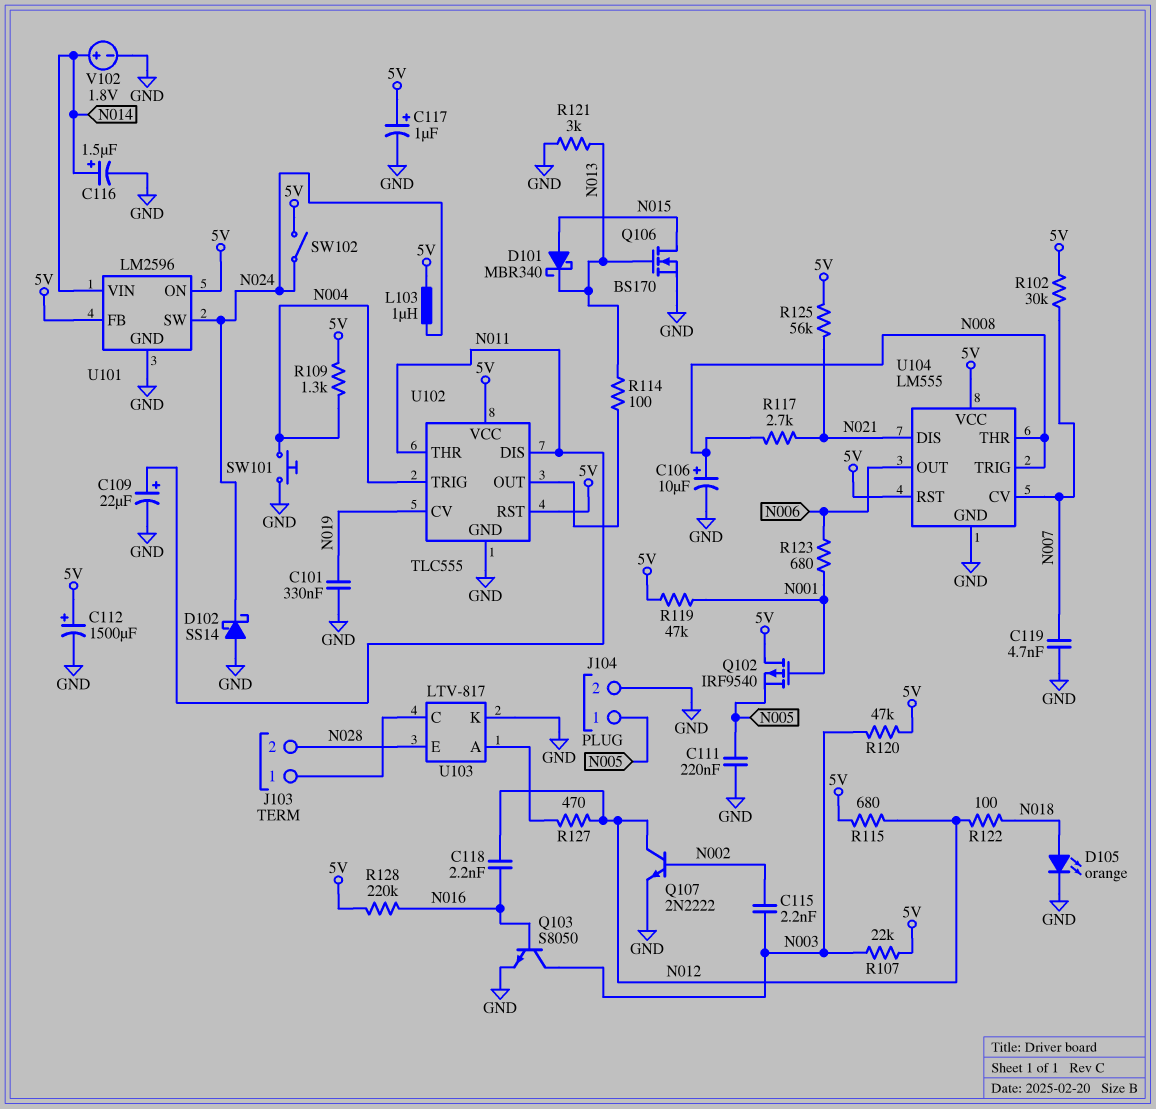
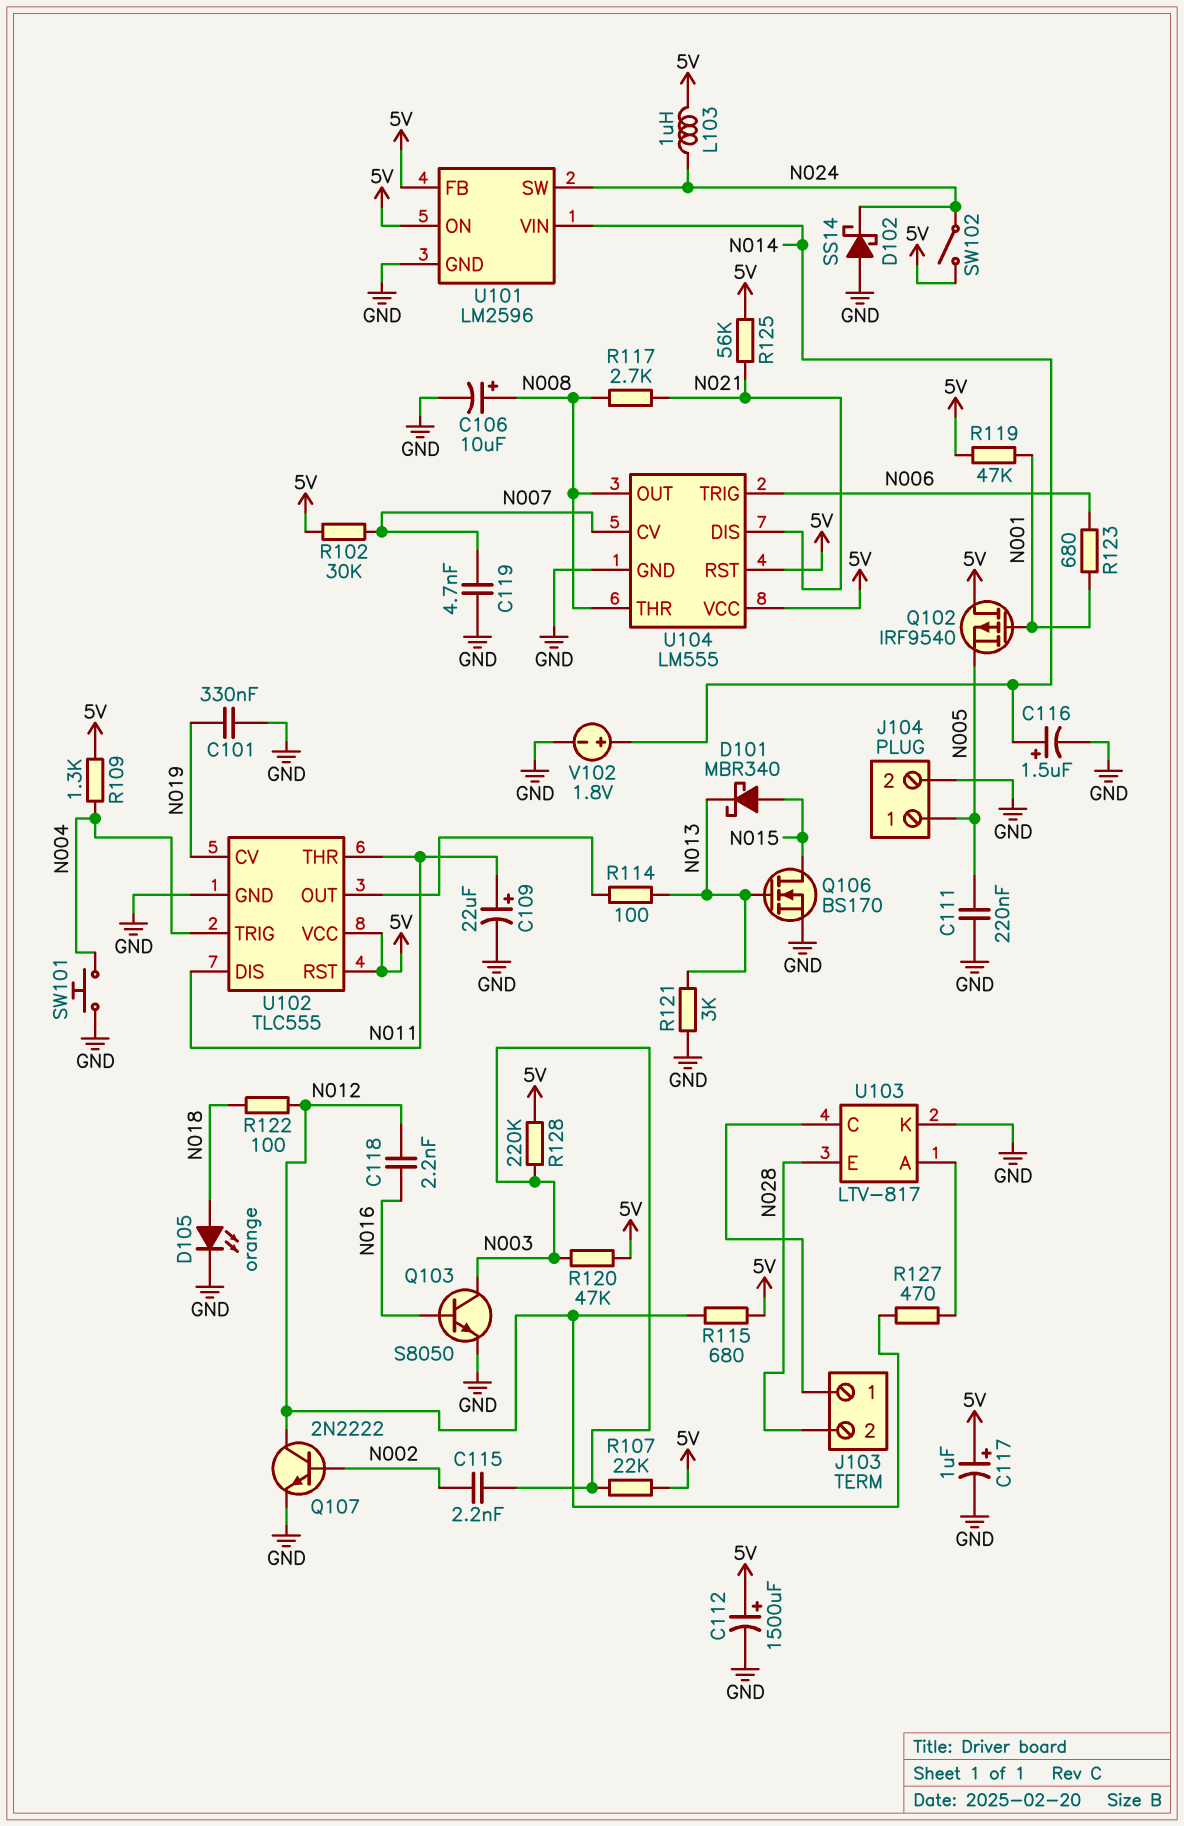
R128: 220k (5V, N016) -> 220k (5V, N003)
U104 pin OUT: N006 -> N008
U104 pin TRIG: N008 -> N006

